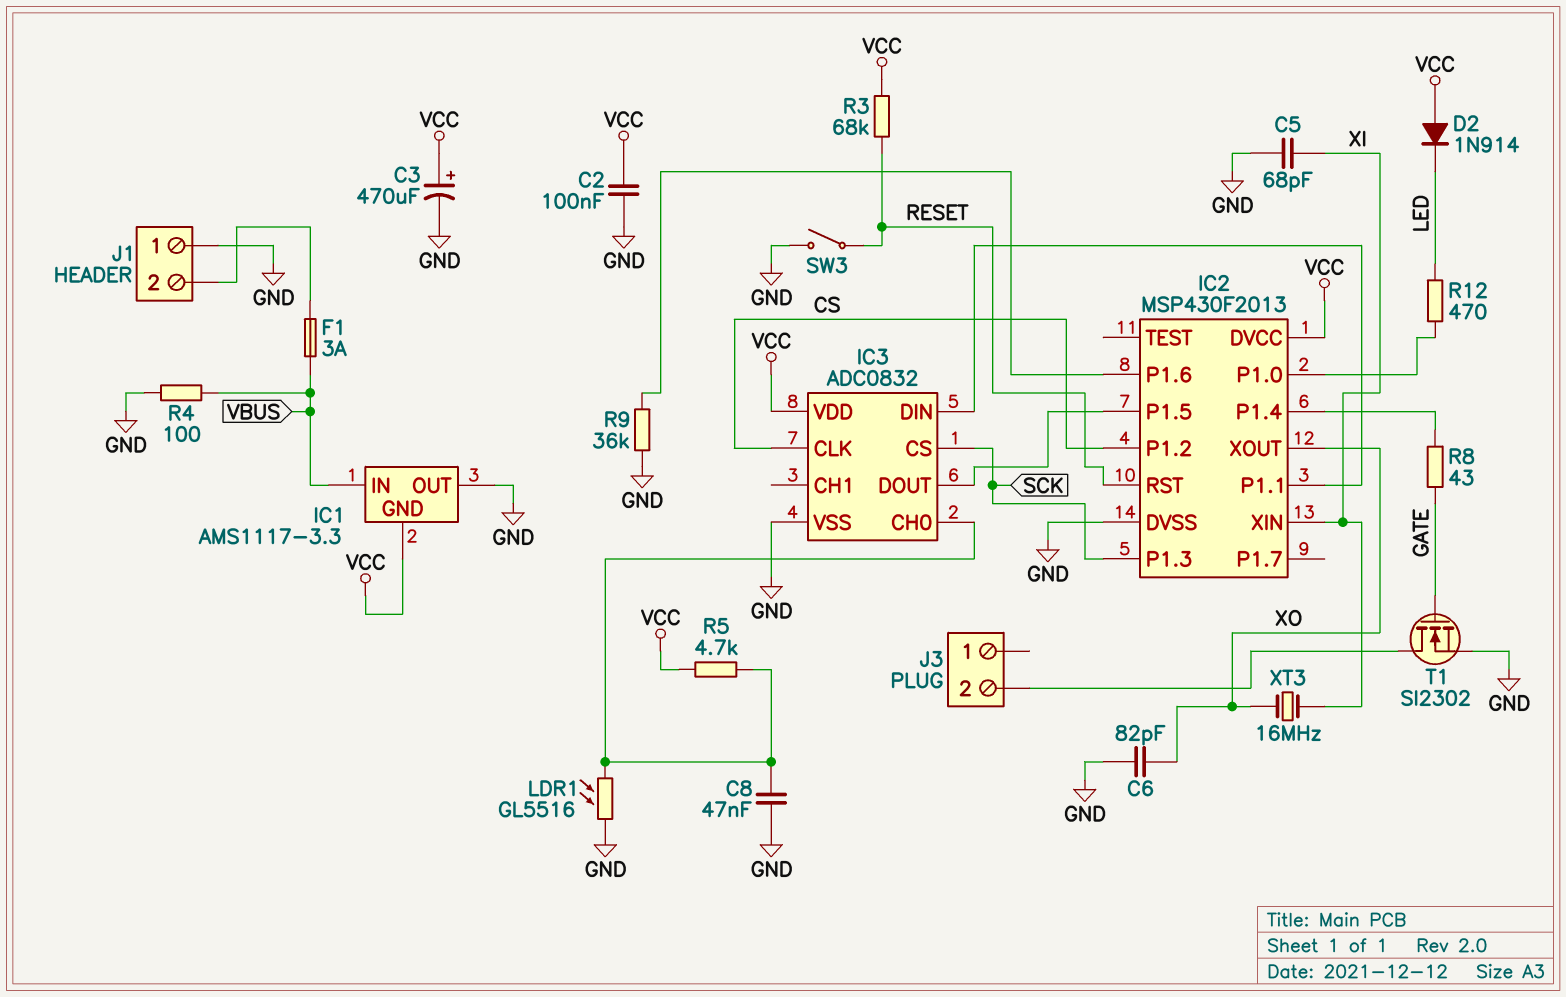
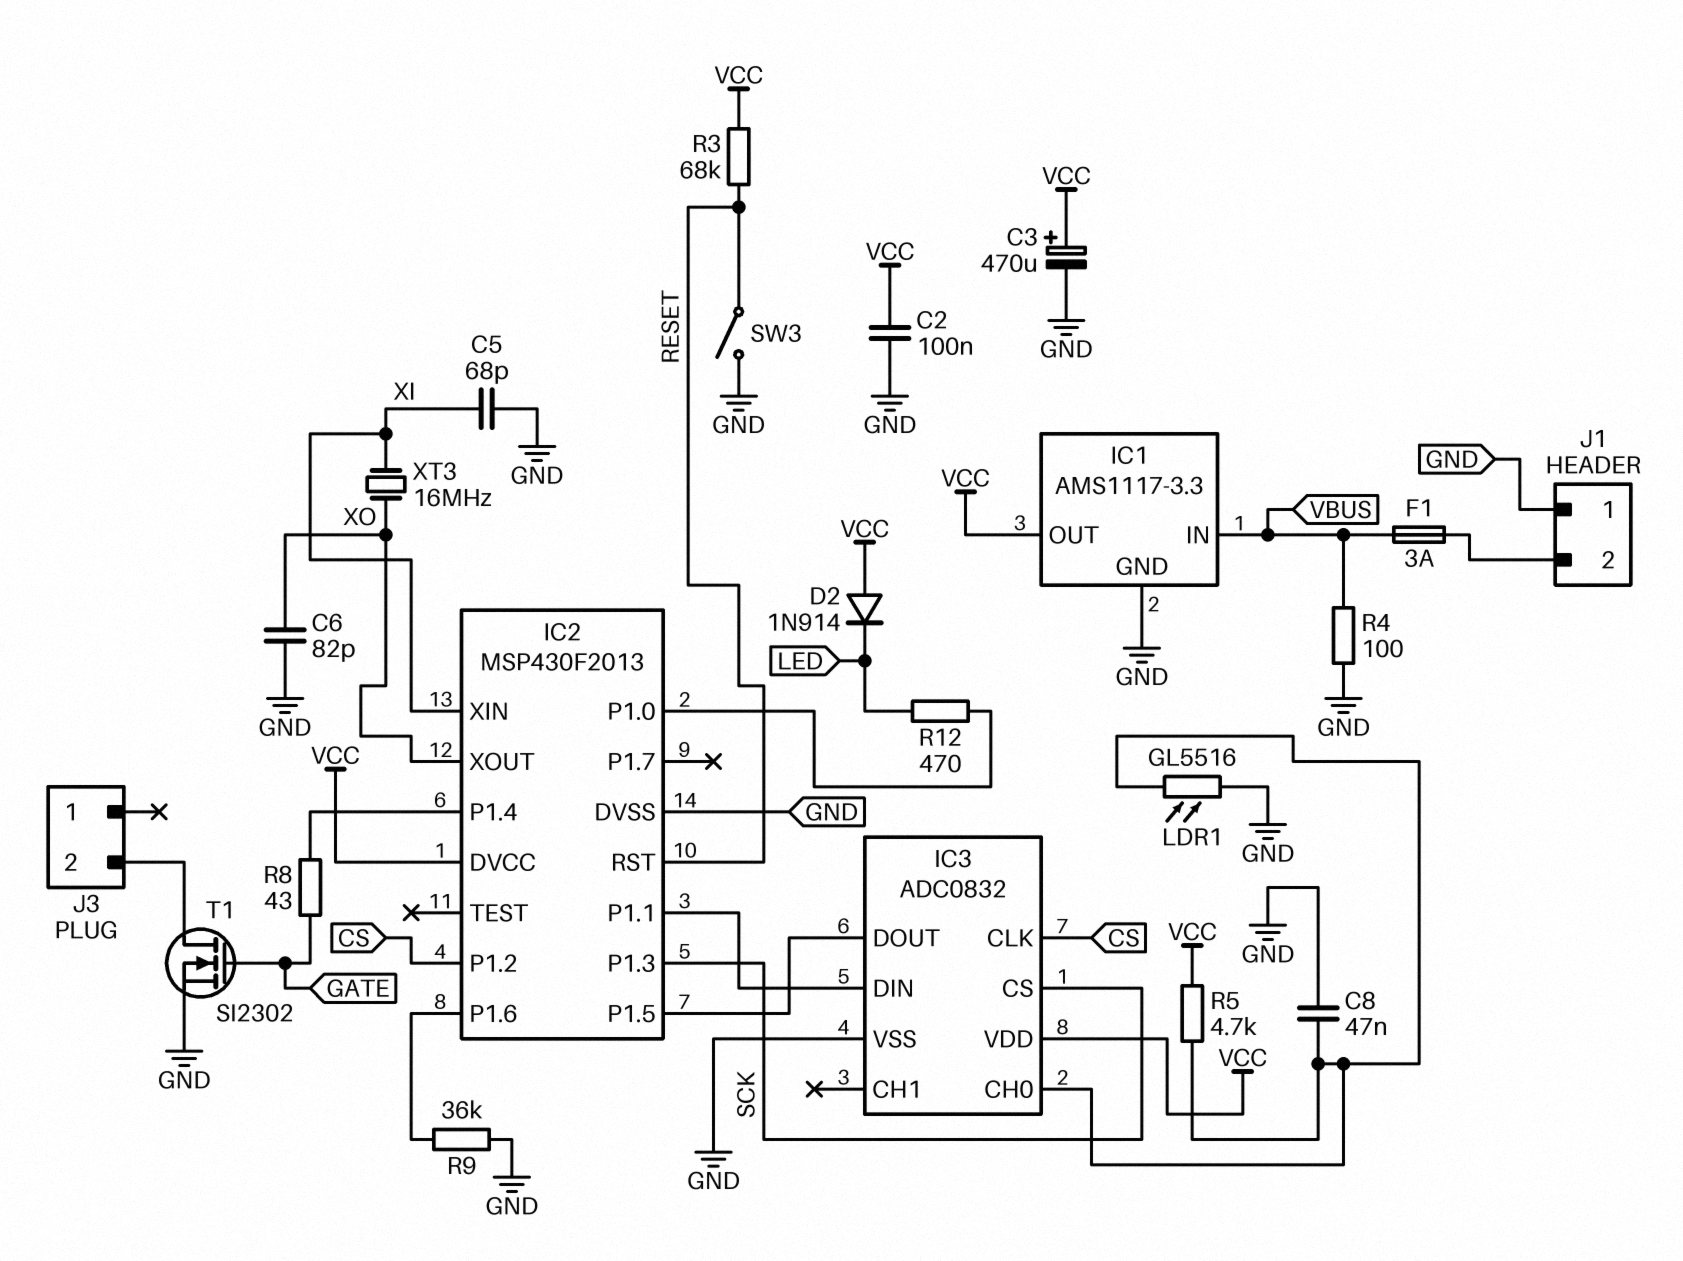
IC1 pin GND: VCC -> GND
IC1 pin OUT: GND -> VCC

